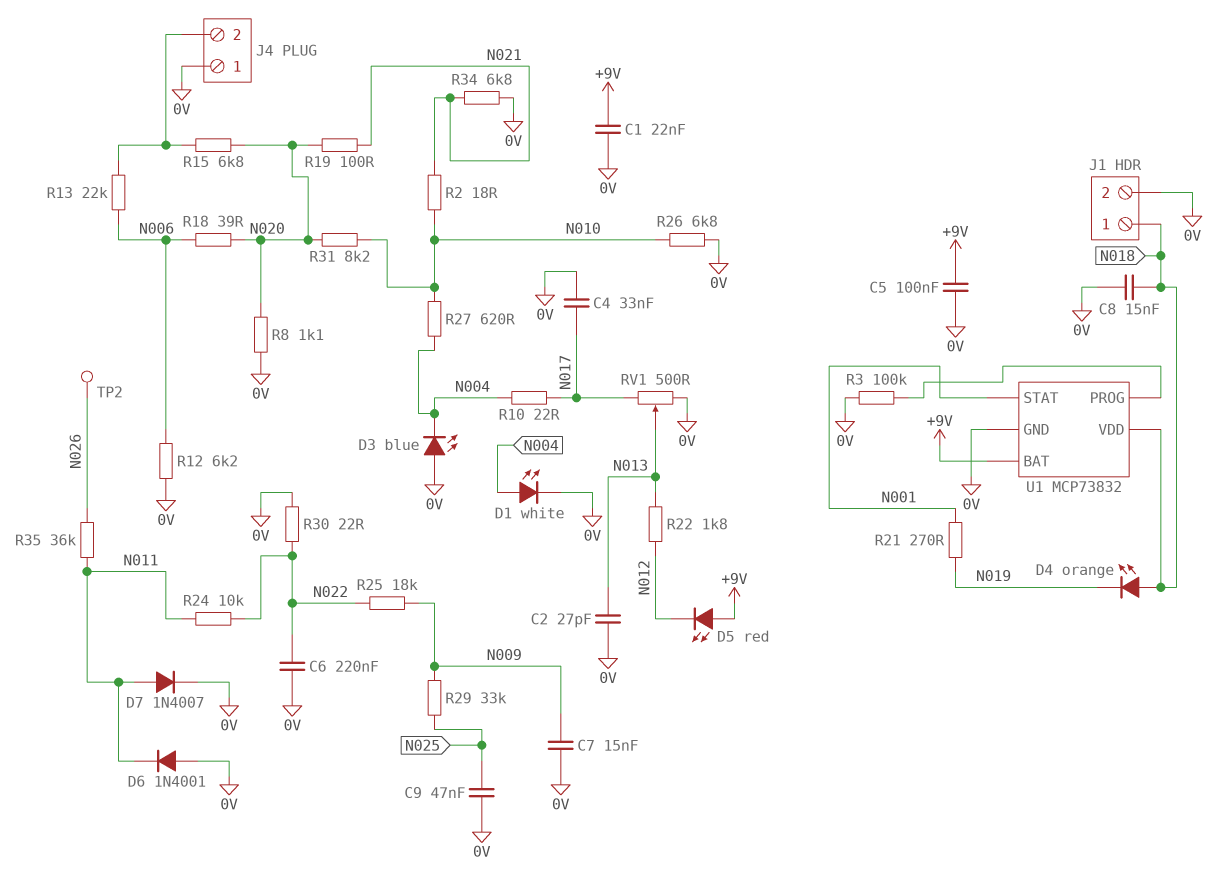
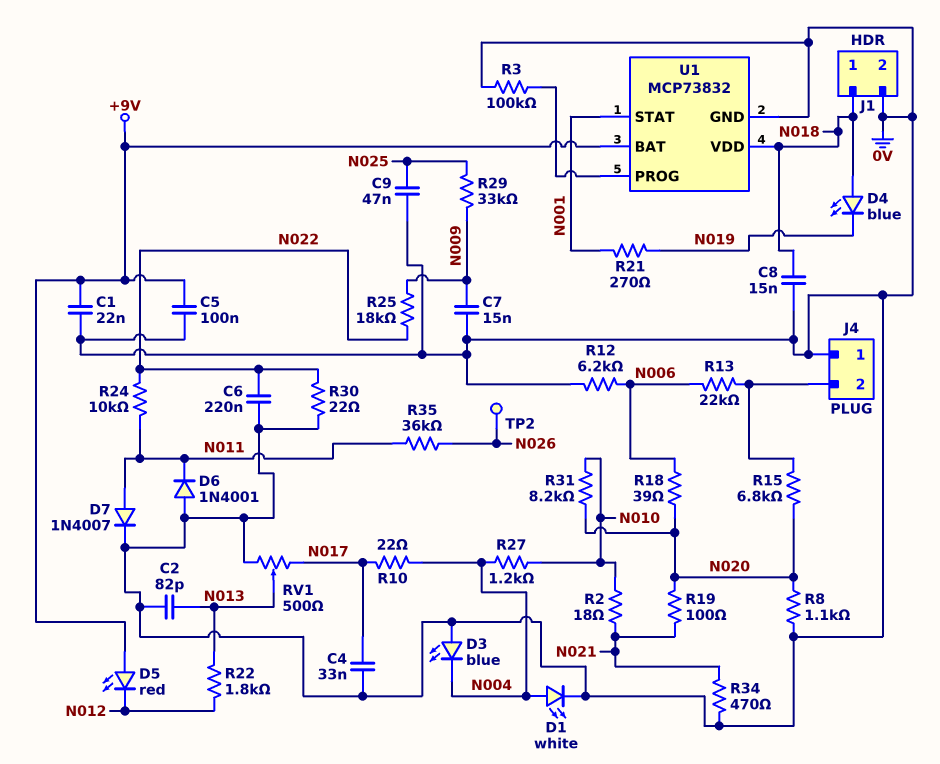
C2: 27pF (0V, N013) -> 82pF (0V, N013)
D4: LED orange (A N018, K N019) -> LED blue (A N018, K N019)
R26: 6.8k (0V, N010) -> none
R27: 620 (N004, N010) -> 1.2k (N004, N010)
R34: 6.8k (0V, N021) -> 470 (0V, N021)

